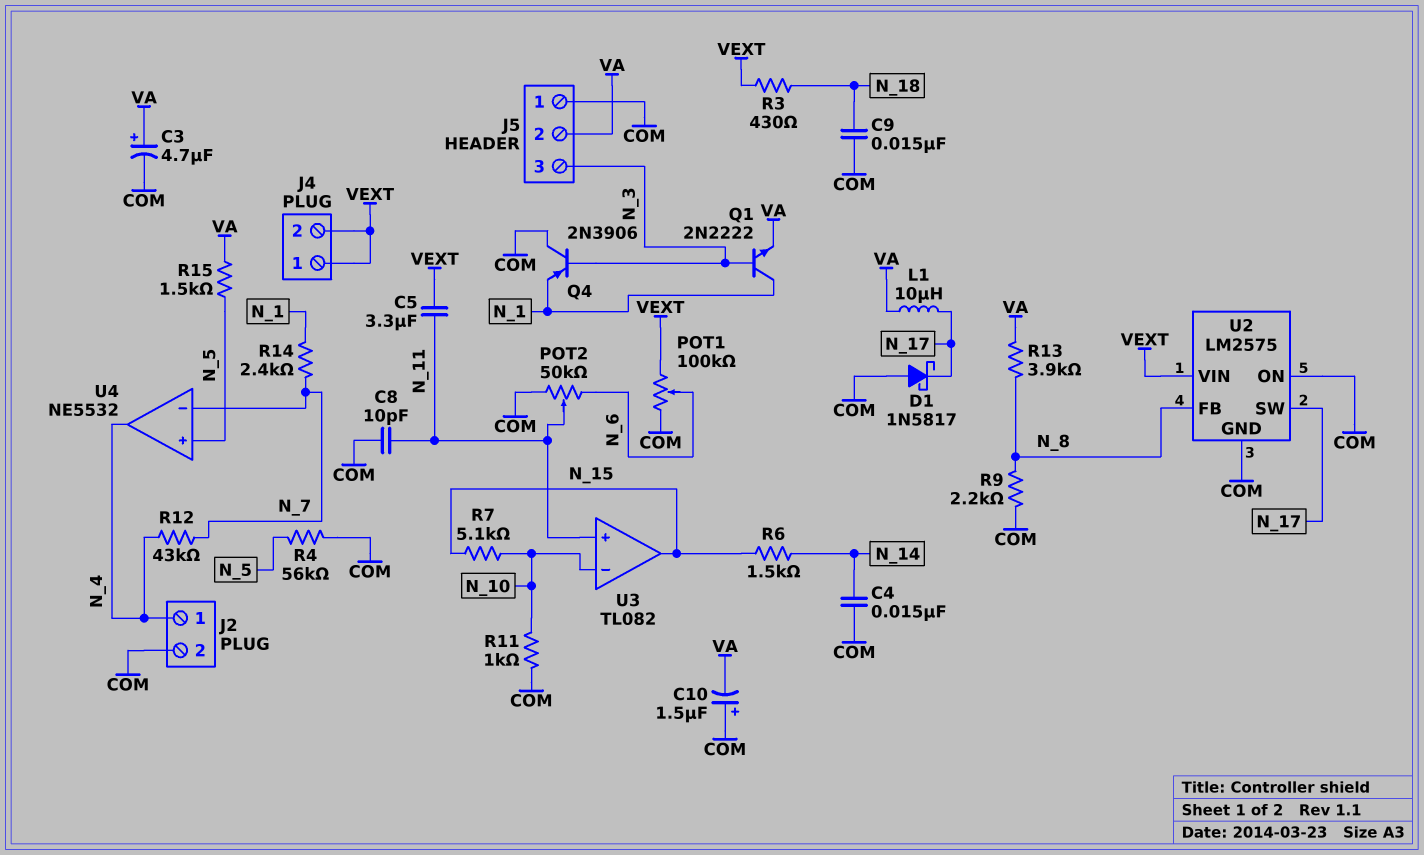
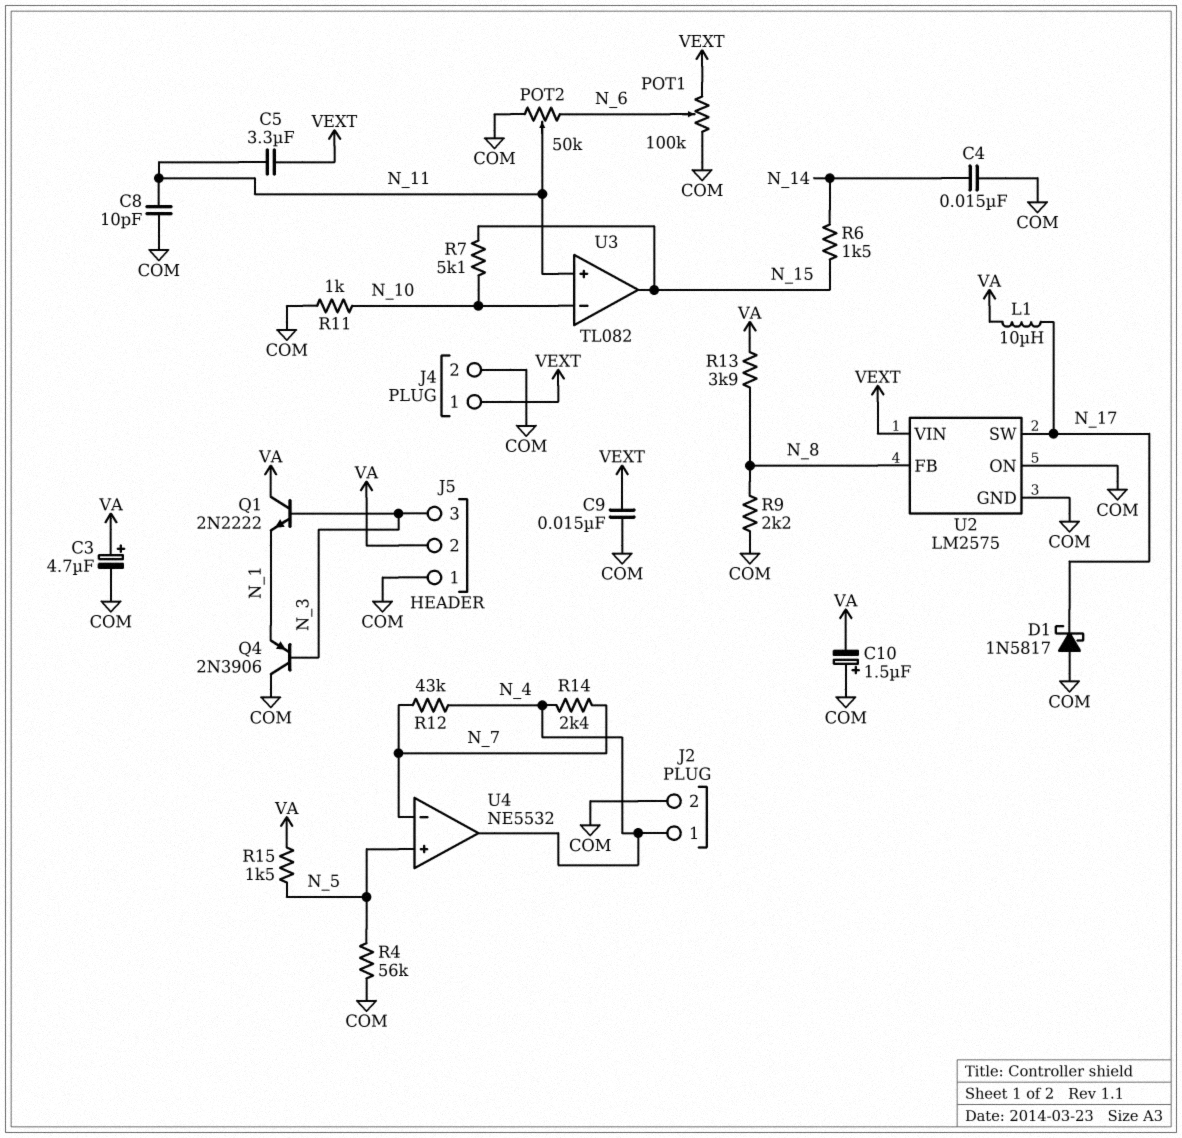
C9: 15nF (COM, N_18) -> 15nF (COM, VEXT)
J4 pin 2: VEXT -> COM
Q1: NPN 2N2222 (B N_3, C N_1, E VA) -> NPN 2N2222 (B N_3, C VA, E N_1)
R3: 430 (N_18, VEXT) -> none
R14: 2.4k (N_1, N_7) -> 2.4k (N_4, N_7)

